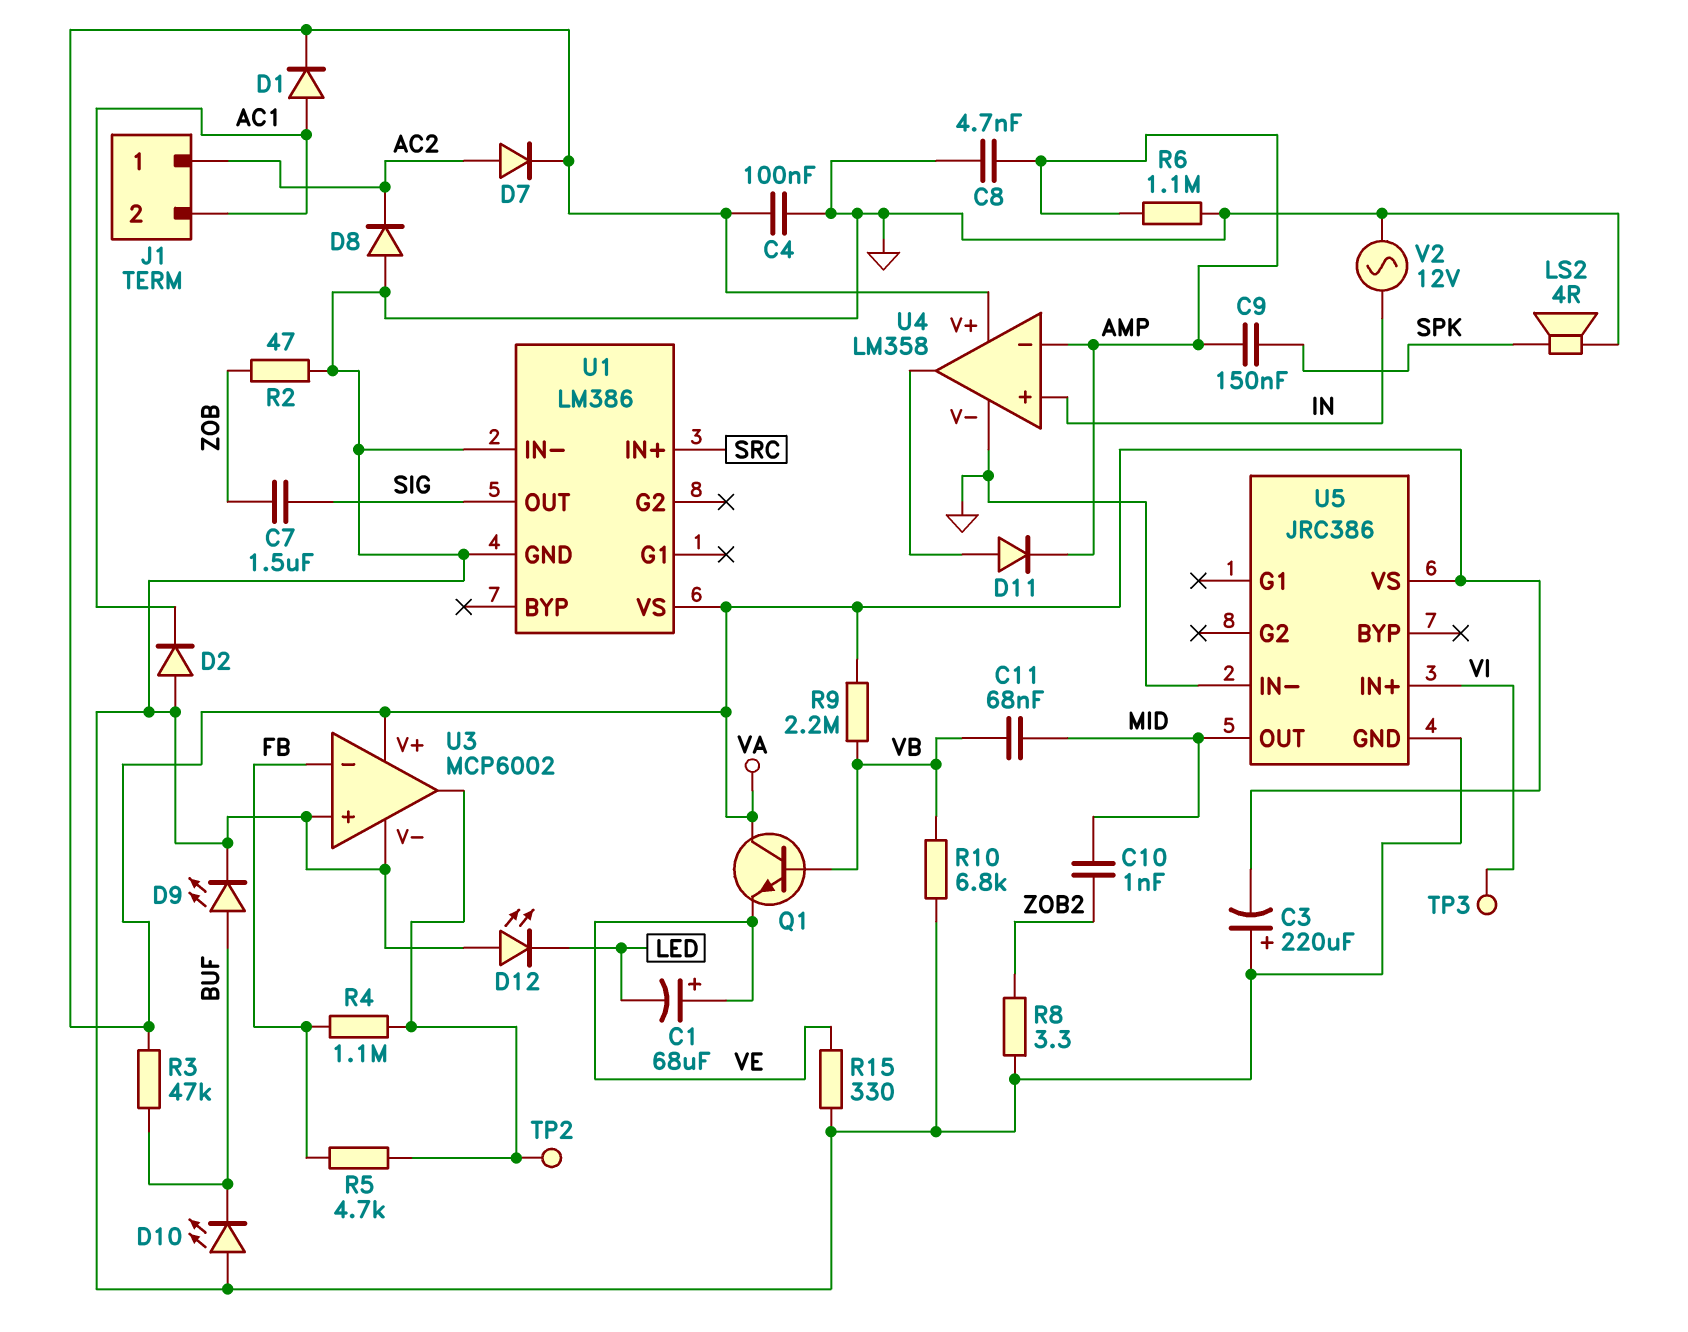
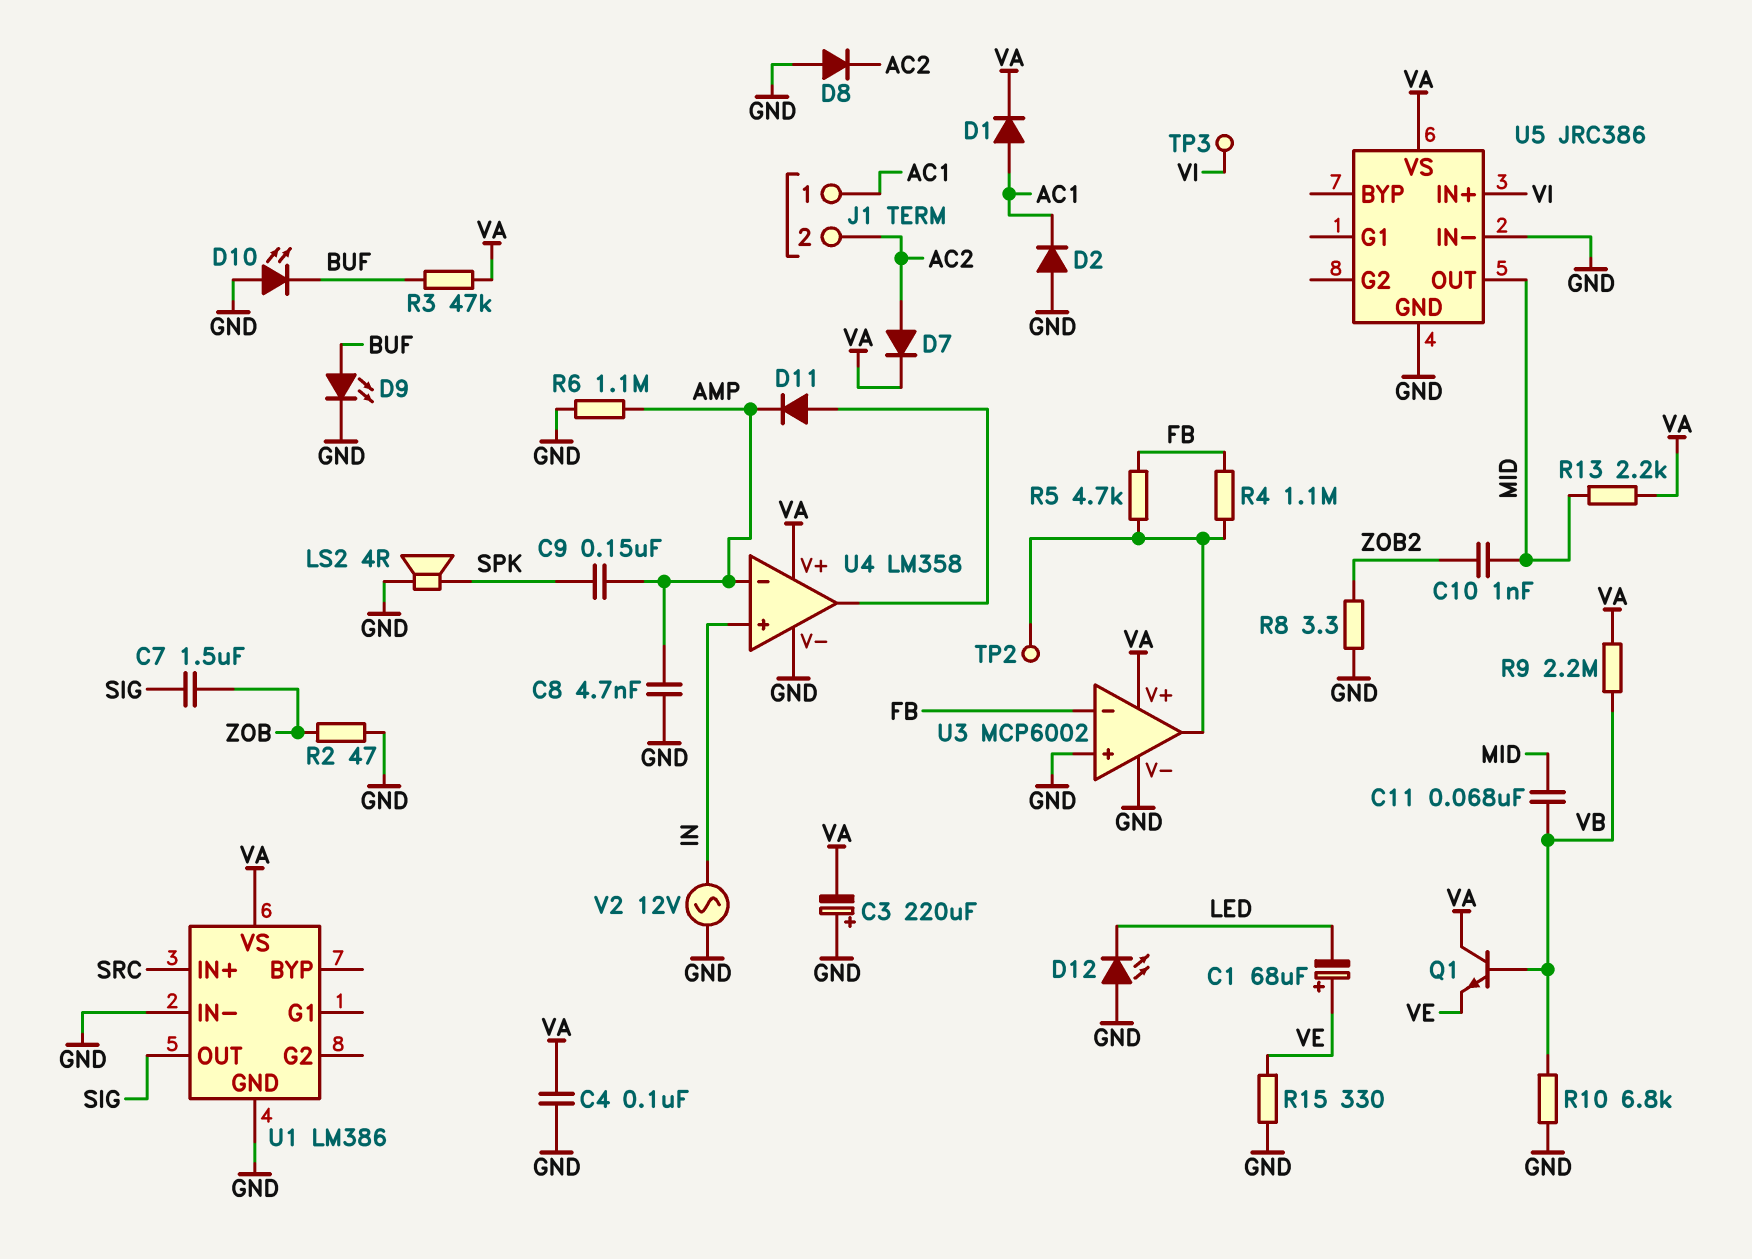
J1 pin 1: AC2 -> AC1
J1 pin 2: AC1 -> AC2
R13: none -> 2.2k (MID, VA)

